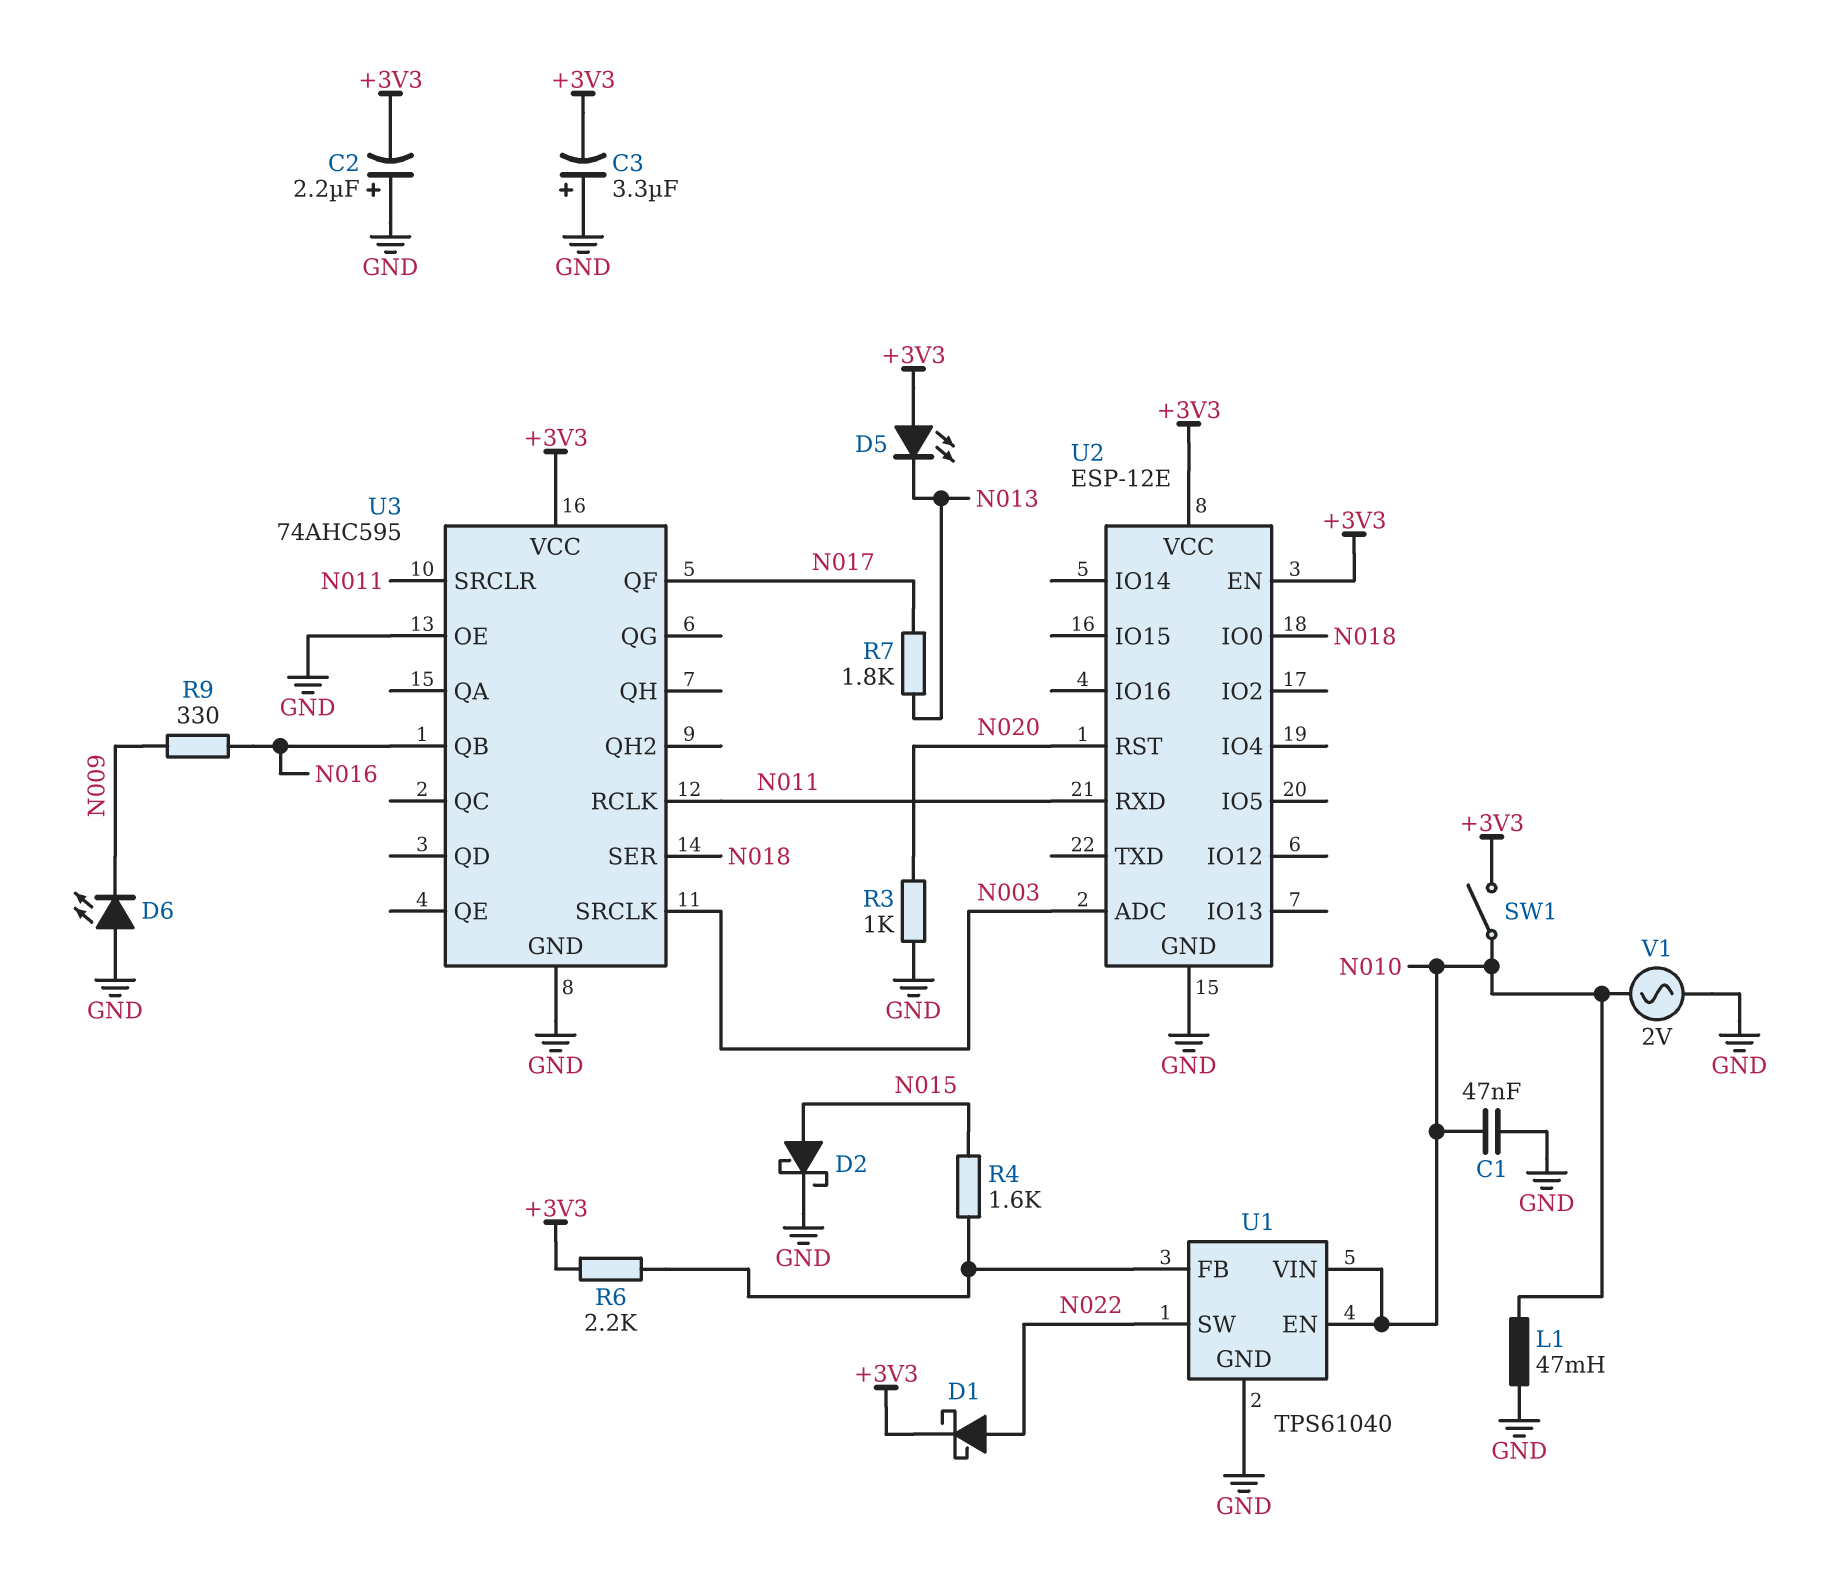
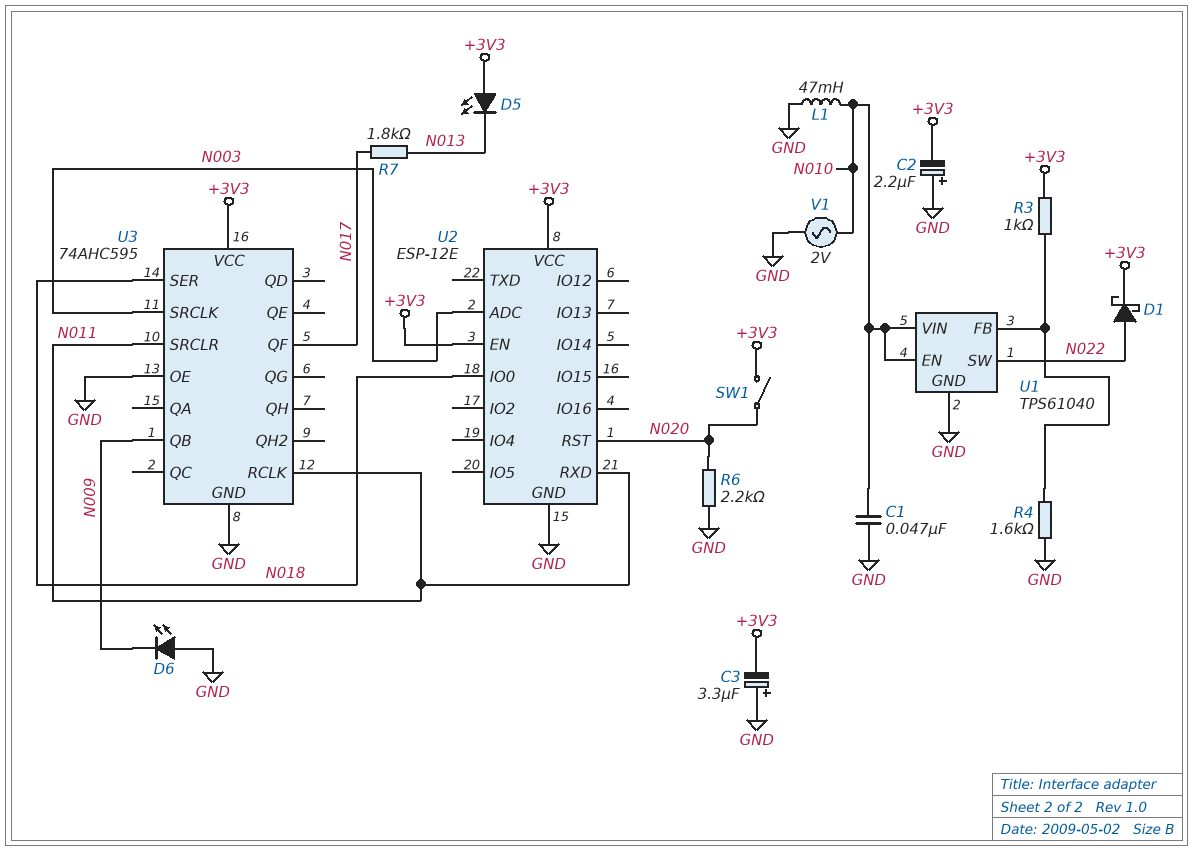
D2: schottky (A N015, K GND) -> none
R3: 1k (GND, N020) -> 1k (+3V3, U1/FB)
R4: 1.6k (N015, U1/FB) -> 1.6k (GND, U1/FB)
R6: 2.2k (+3V3, U1/FB) -> 2.2k (GND, N020)
R9: 330 (N009, N016) -> none
SW1: switch (+3V3, N010) -> switch (+3V3, N020)
U3 pin QB: N016 -> N009

